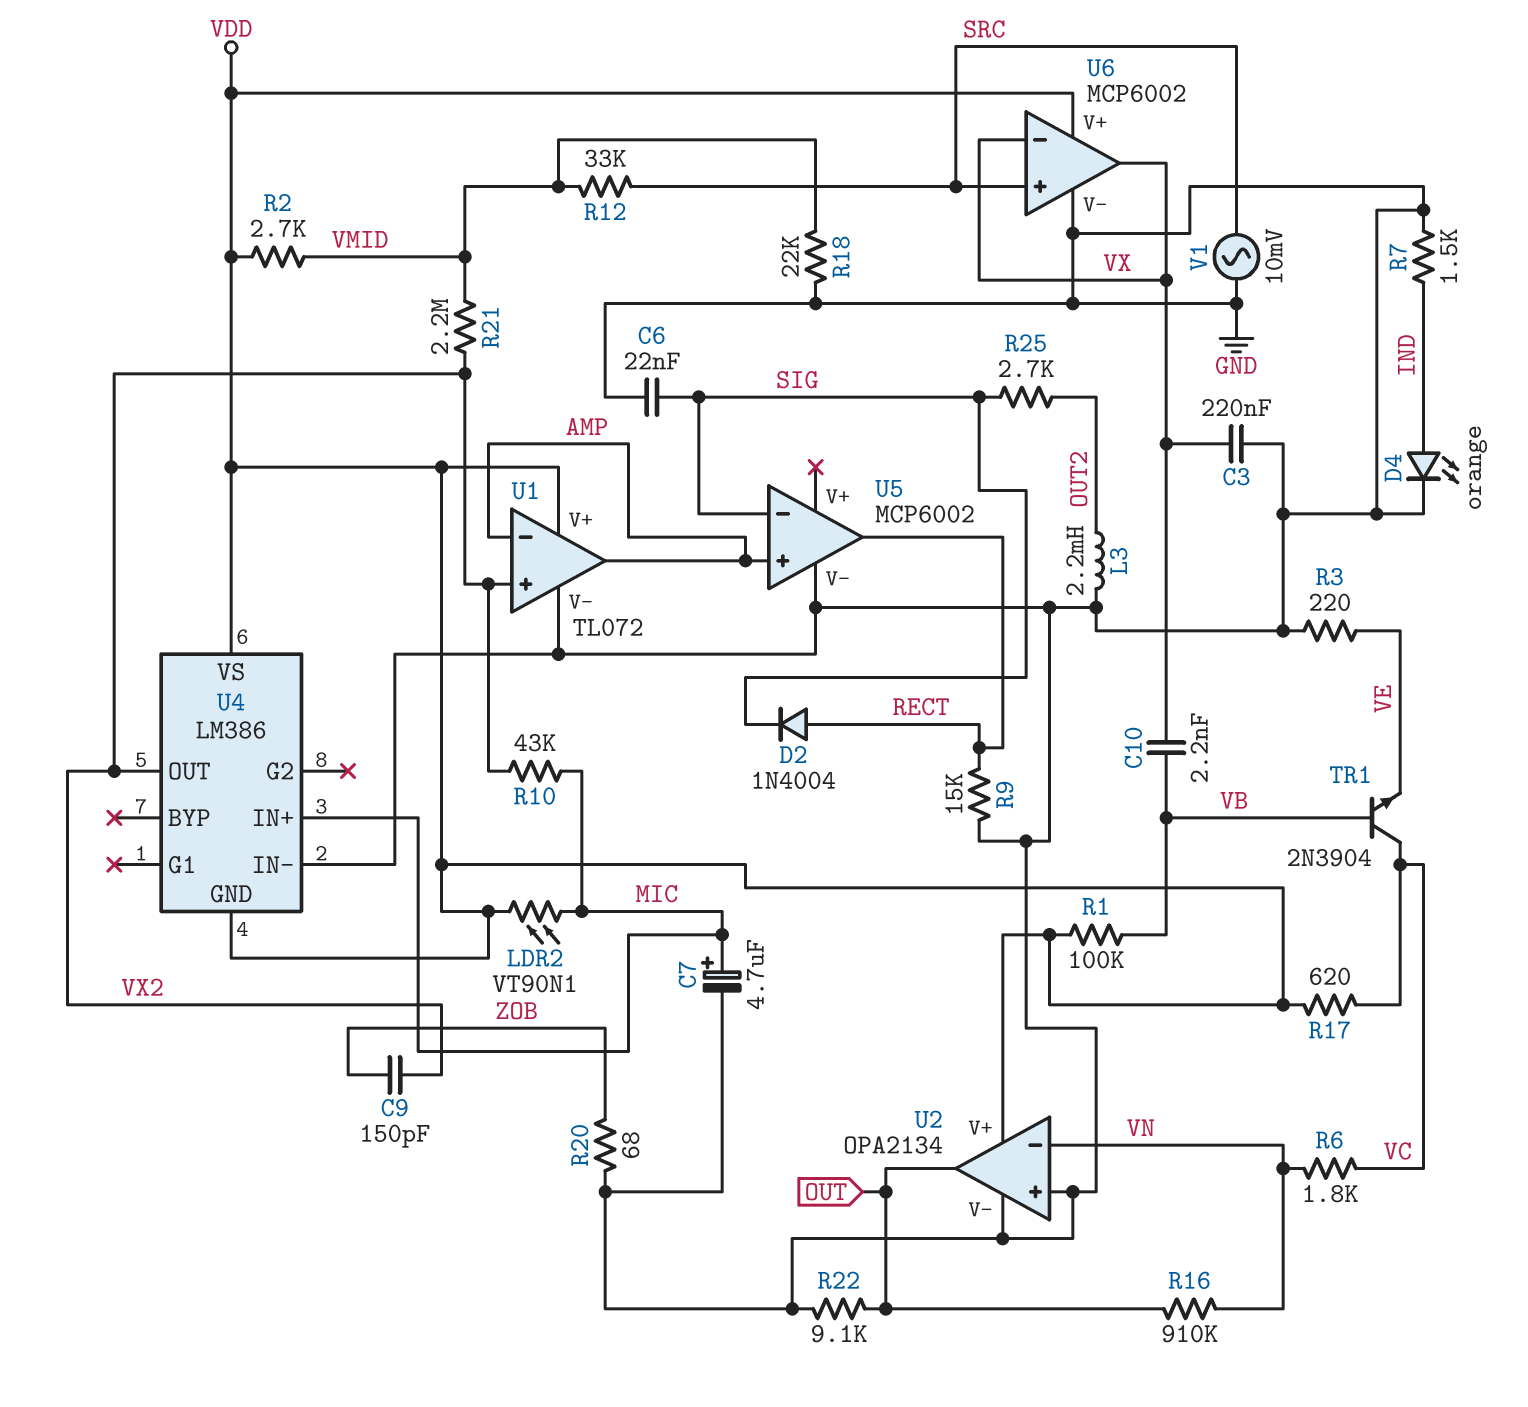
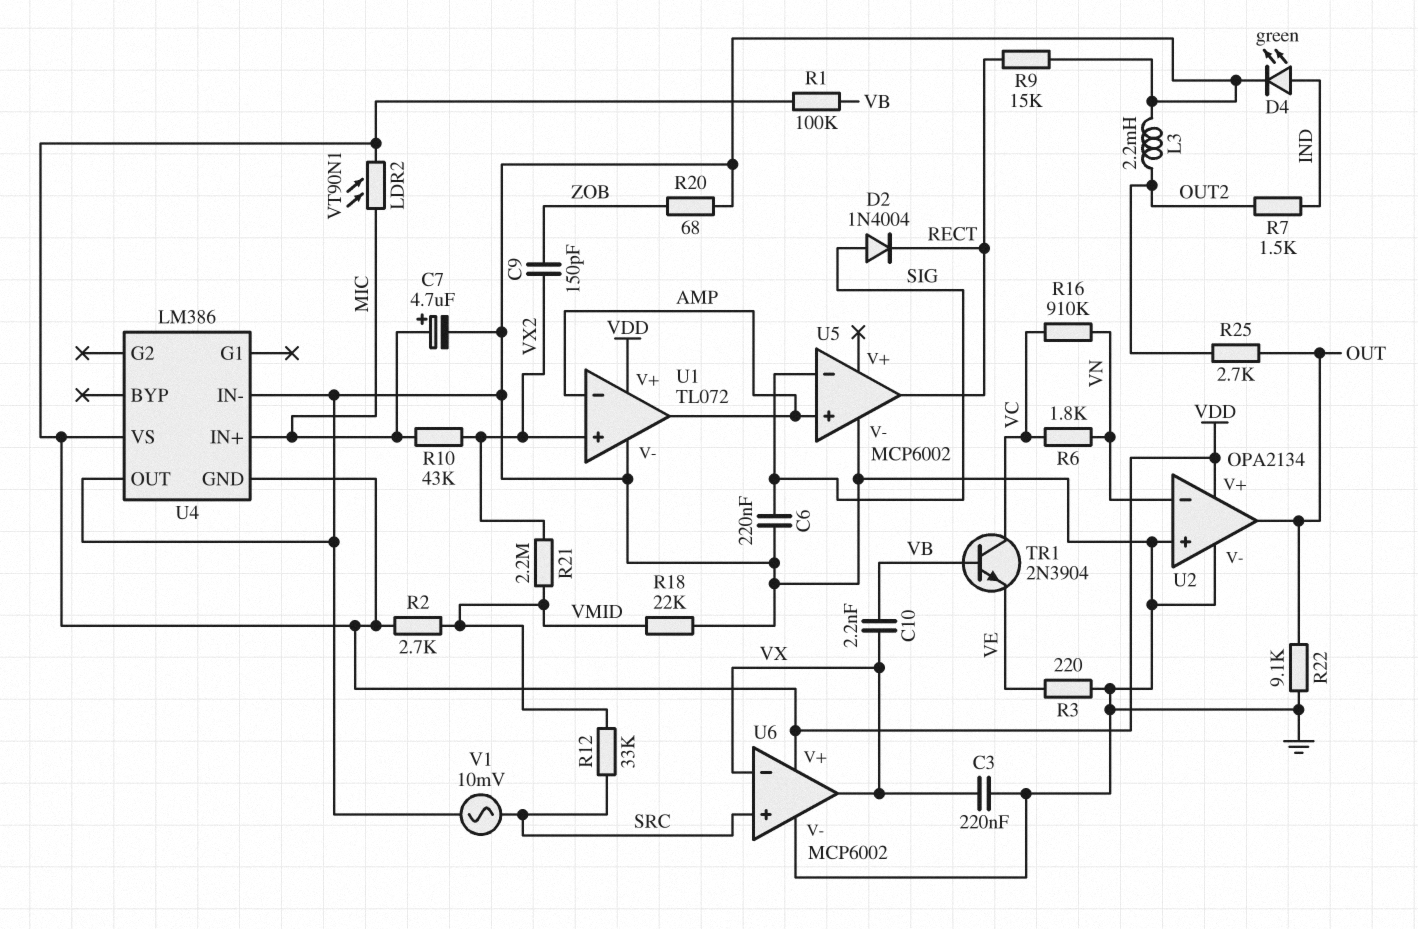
C6: 22nF (GND, SIG) -> 220nF (GND, SIG)
D2: diode 1N4004 (A RECT, K SIG) -> diode 1N4004 (A SIG, K RECT)
D4: LED orange (A IND, K GND) -> LED green (A IND, K GND)
R7: 1.5k (GND, IND) -> 1.5k (IND, OUT2)
R16: 910k (OUT, VN) -> 910k (VC, VN)
R17: 620 (VC, VDD) -> none
R25: 2.7k (OUT2, SIG) -> 2.7k (OUT, OUT2)
U4 pin OUT: VX2 -> GND

